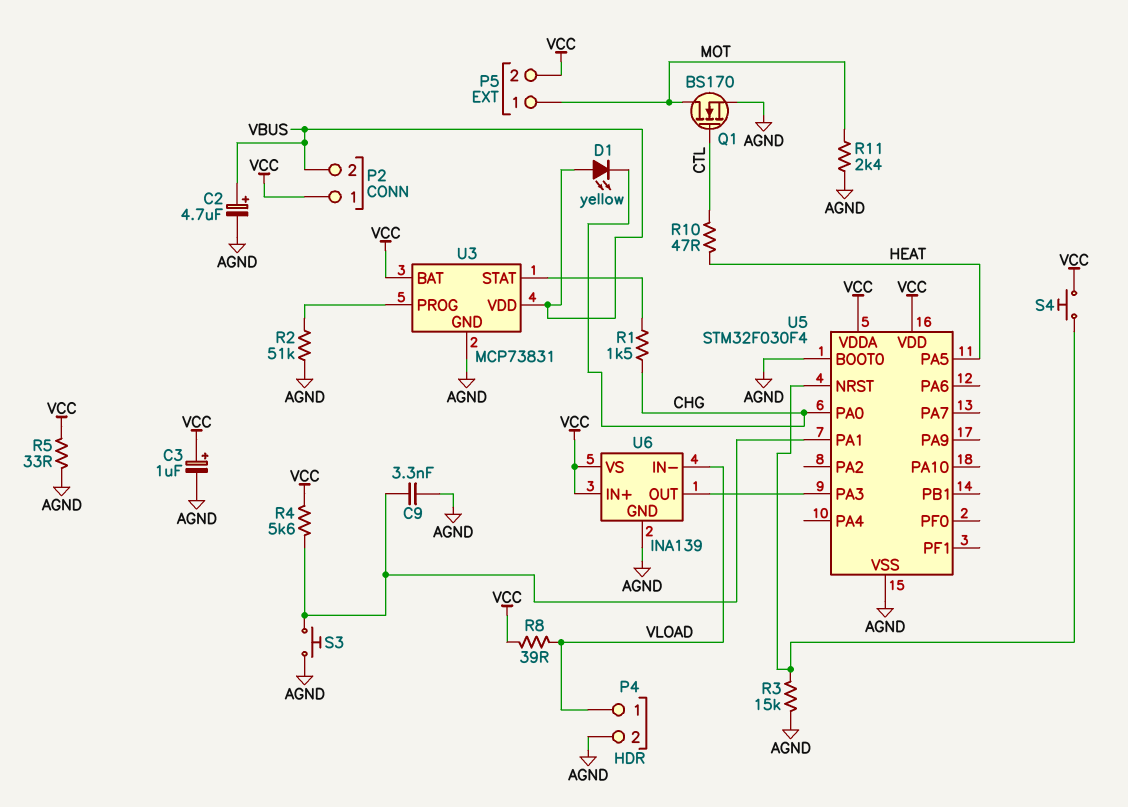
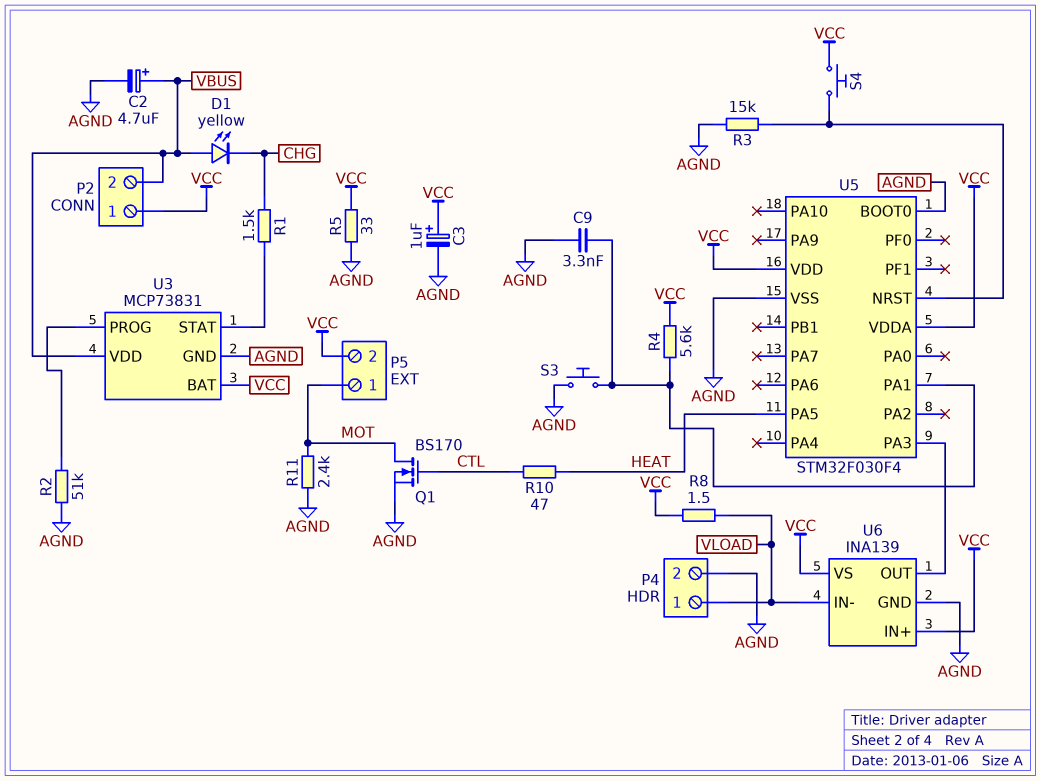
R8: 39 (VCC, VLOAD) -> 1.5 (VCC, VLOAD)
U5 pin PA0: CHG -> none

